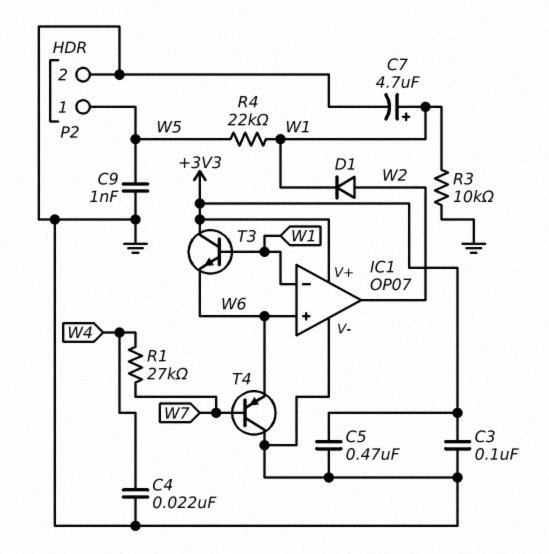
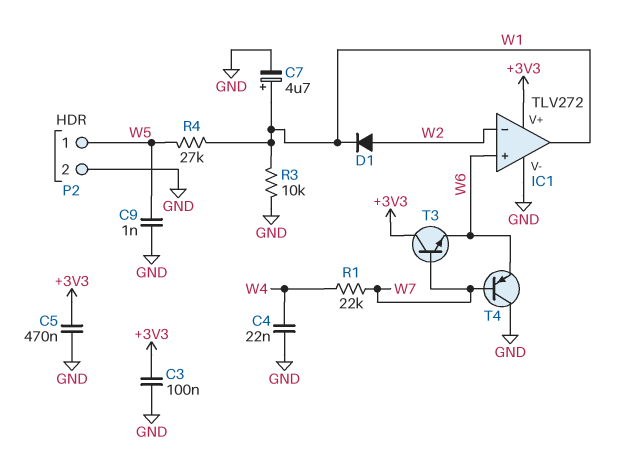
IC1: OP07 -> TLV272
IC1 pin in-: W1 -> W2
IC1 pin out: W2 -> W1
R1: 27k (W4, W7) -> 22k (W4, W7)
R4: 22k (W1, W5) -> 27k (W1, W5)
T3: NPN (B W1, C +3V3, E W6) -> NPN (B W7, C +3V3, E W6)

